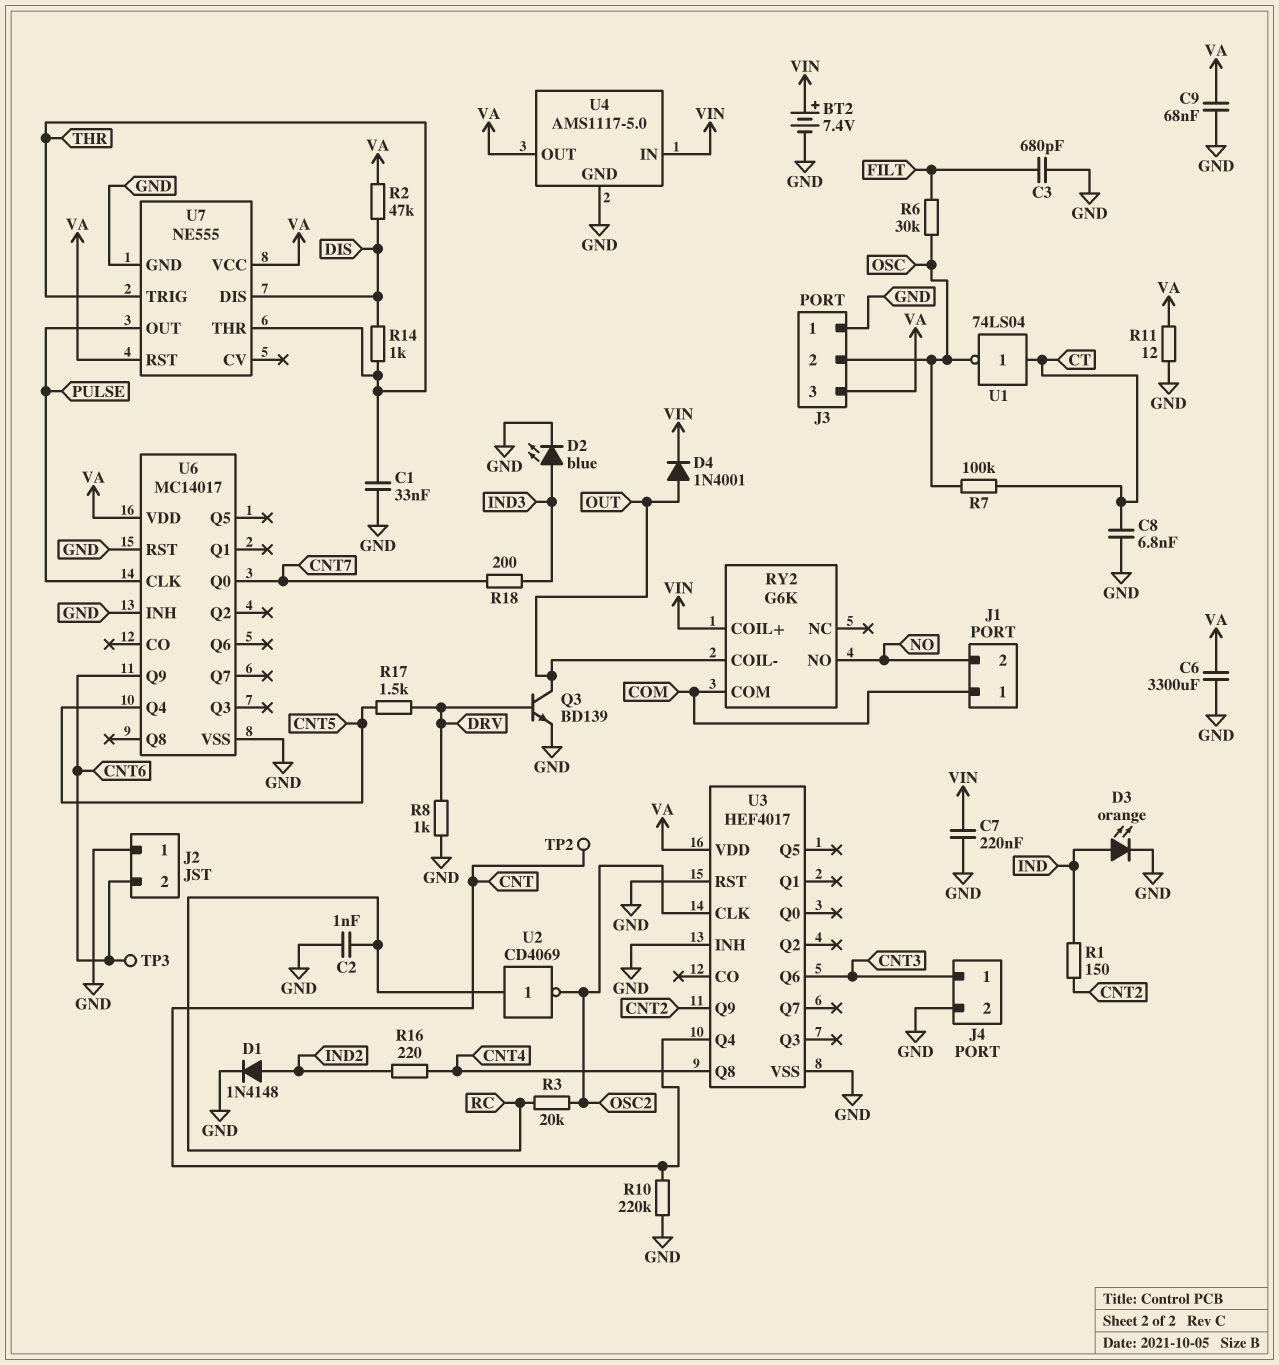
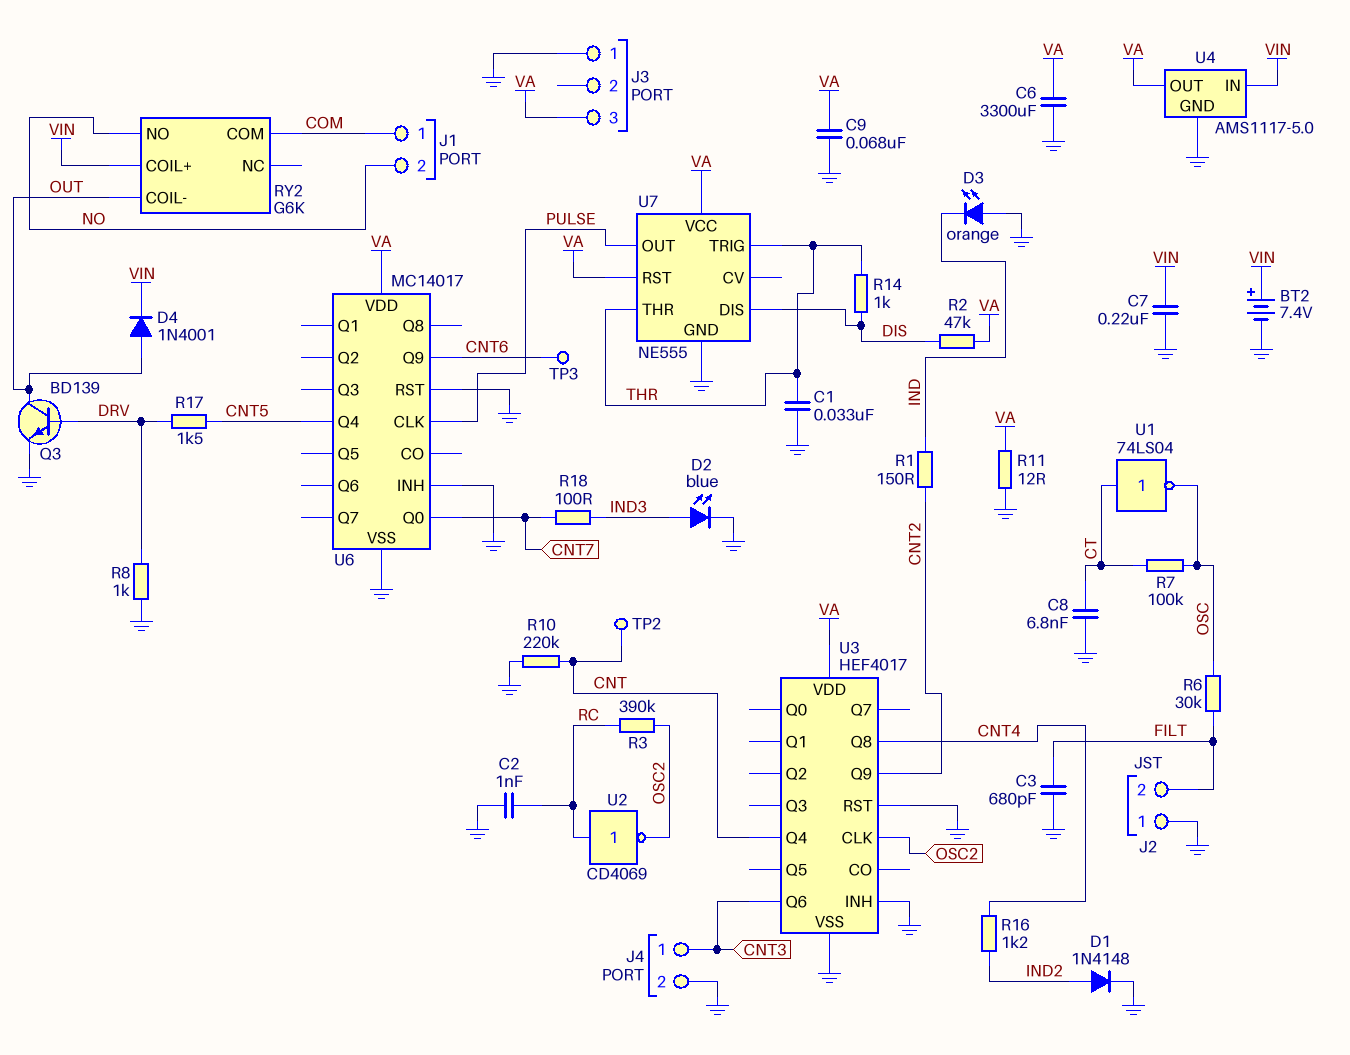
D3: LED orange (A IND, K GND) -> LED orange (A GND, K IND)
J2 pin 2: CNT6 -> FILT
J3 pin 2: OSC -> none
R3: 20k (OSC2, RC) -> 390k (OSC2, RC)
R16: 220 (CNT4, IND2) -> 1.2k (CNT4, IND2)
R18: 200 (CNT7, IND3) -> 100 (CNT7, IND3)

